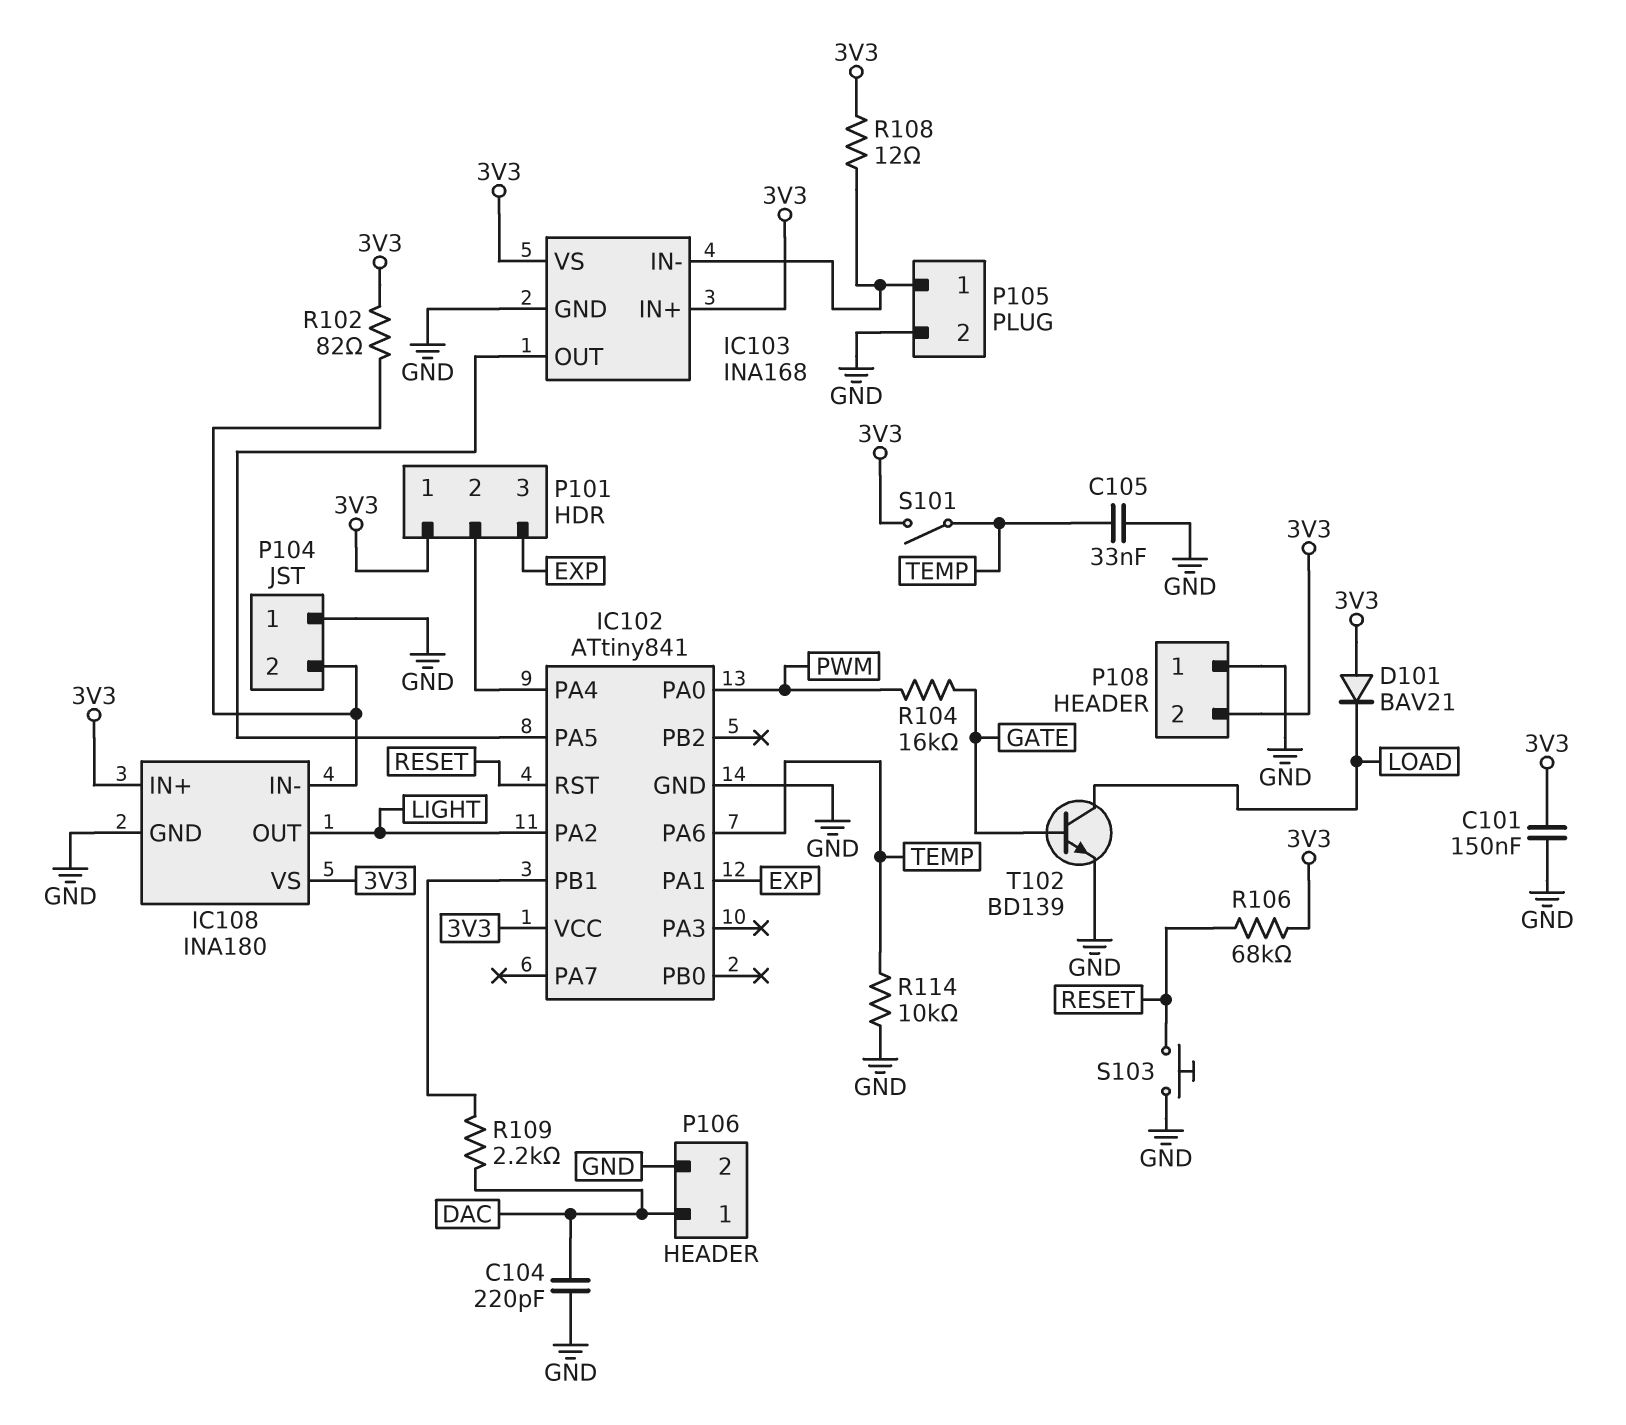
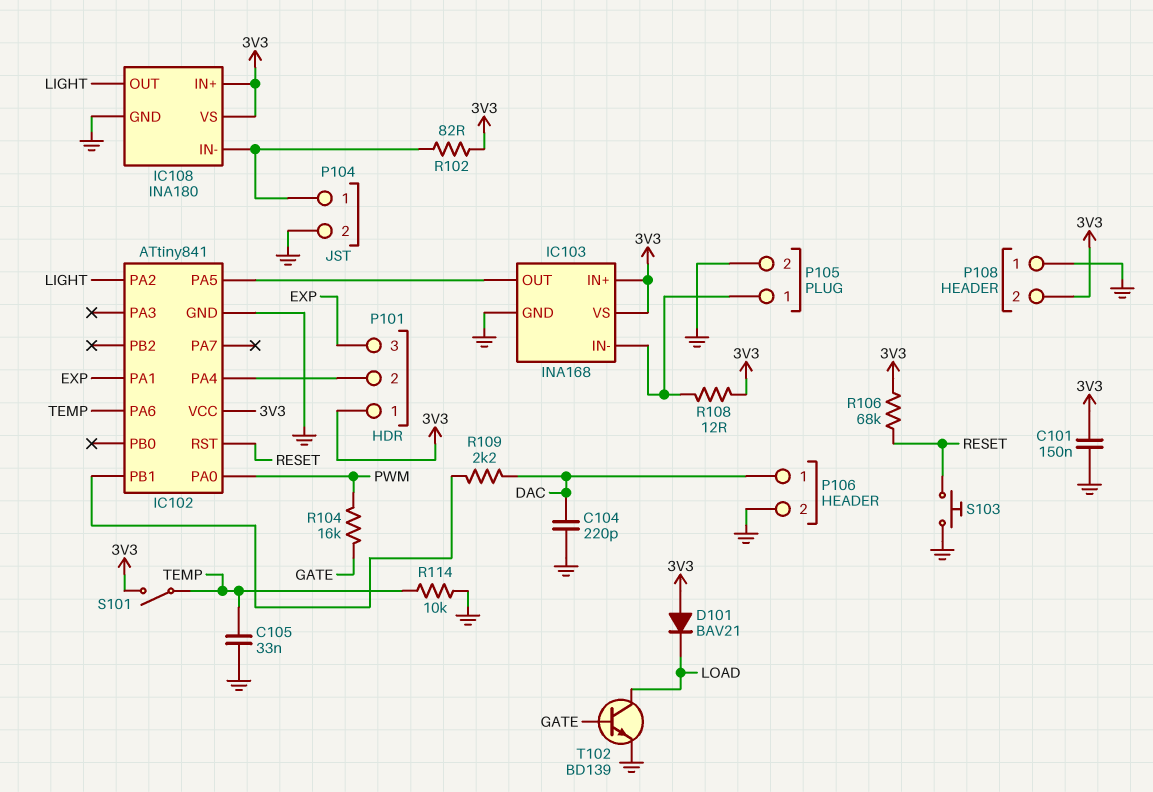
P104 pin 1: GND -> IC108/IN-
P104 pin 2: IC108/IN- -> GND

